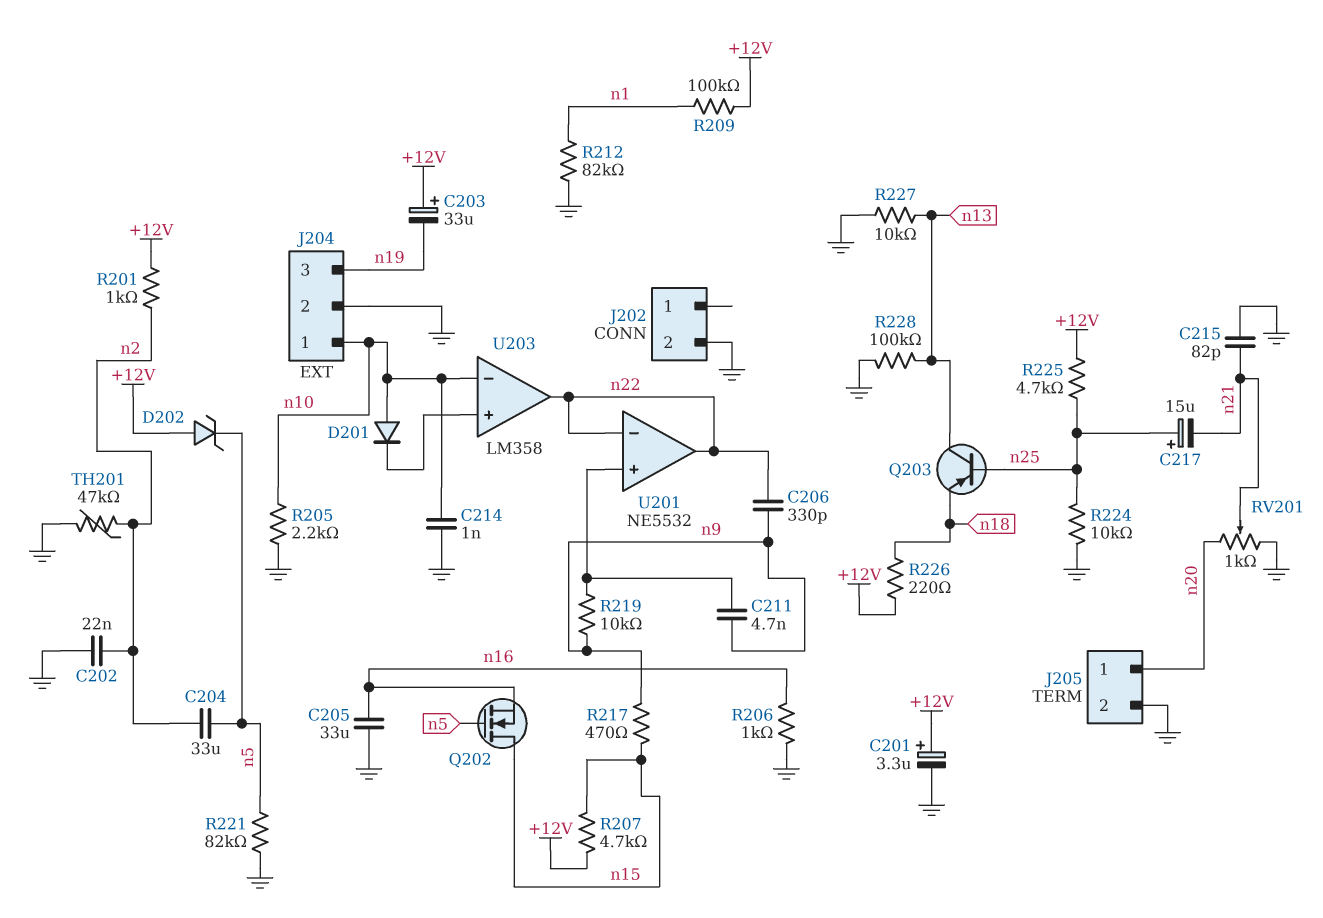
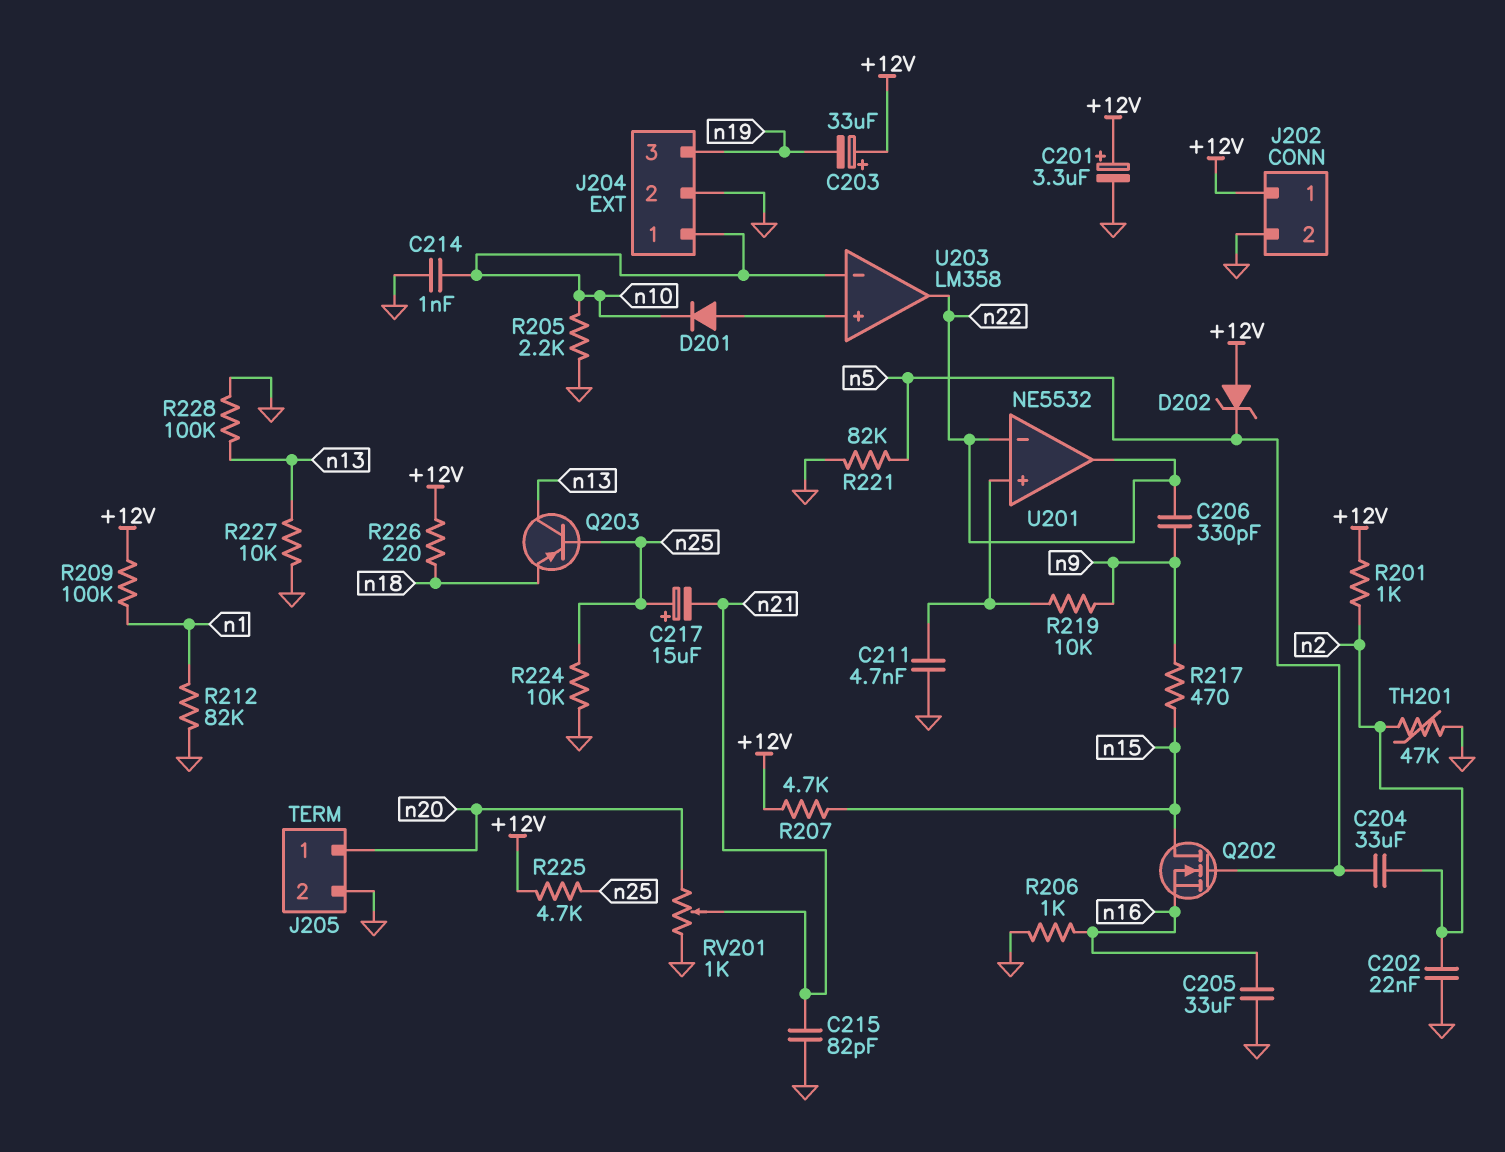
C211: 4.7nF (U201/in+, n9) -> 4.7nF (GND, U201/in+)
D201: diode (A n10, K U203/in+) -> diode (A U203/in+, K n10)
J202 pin 1: none -> +12V

